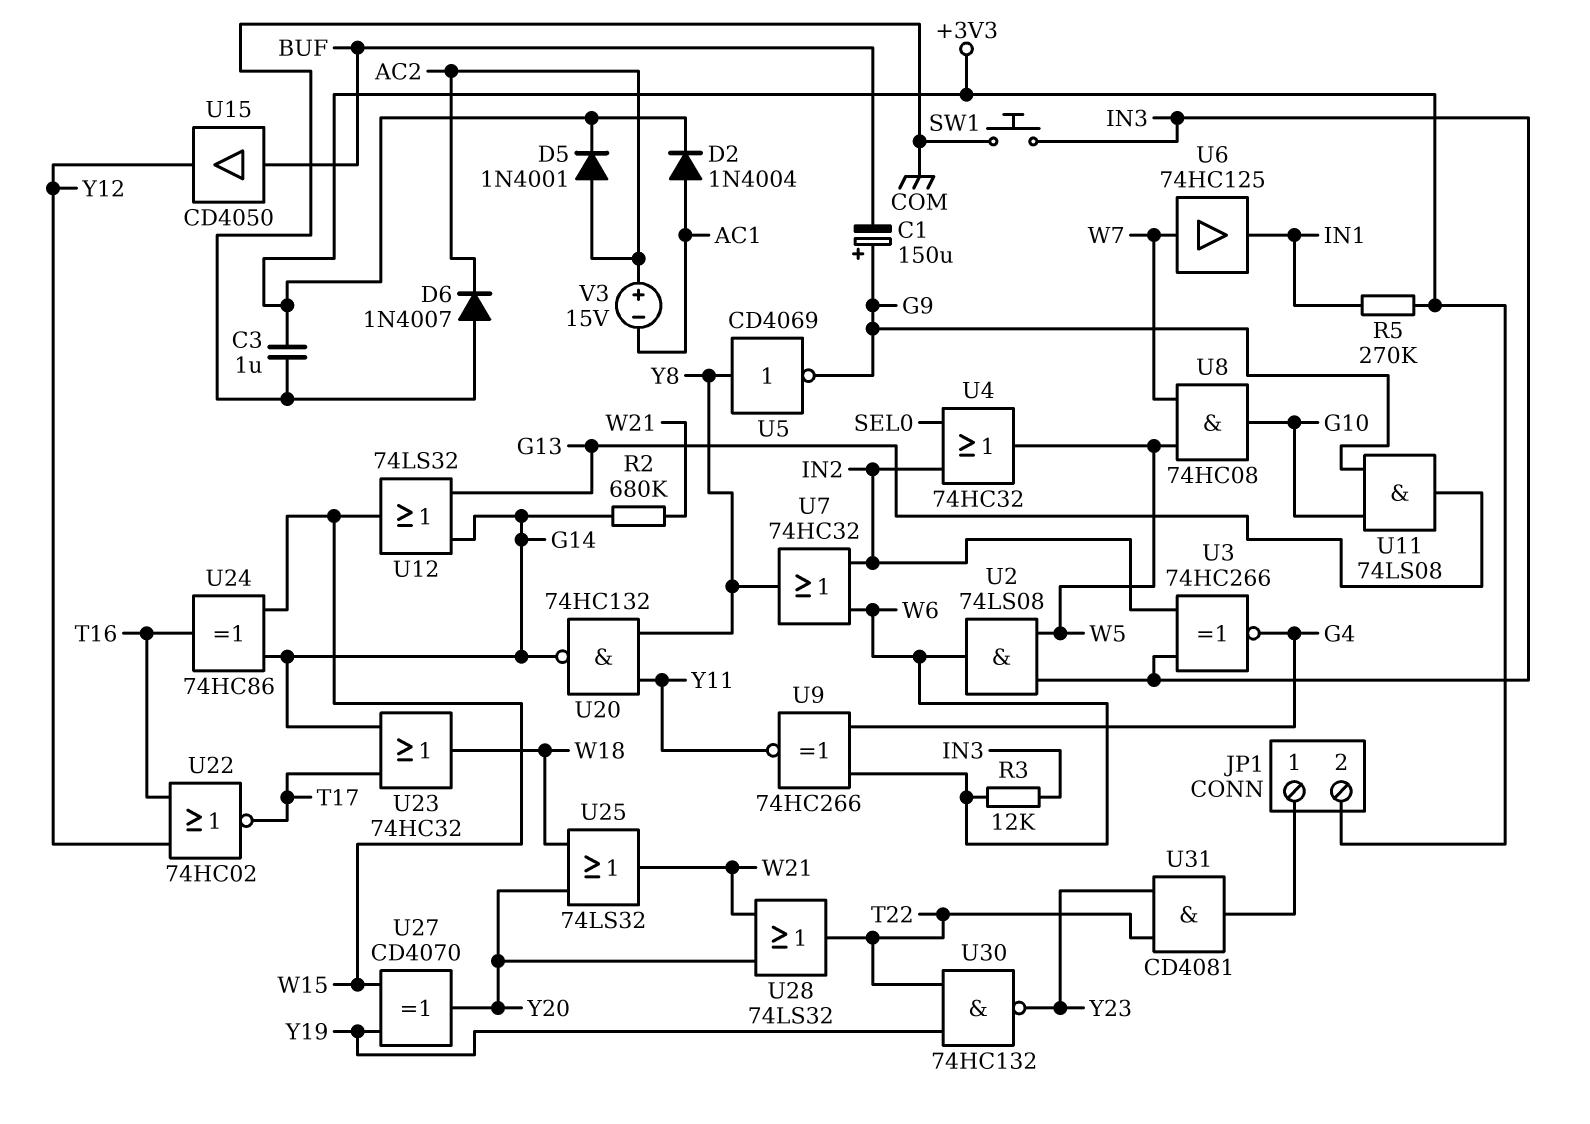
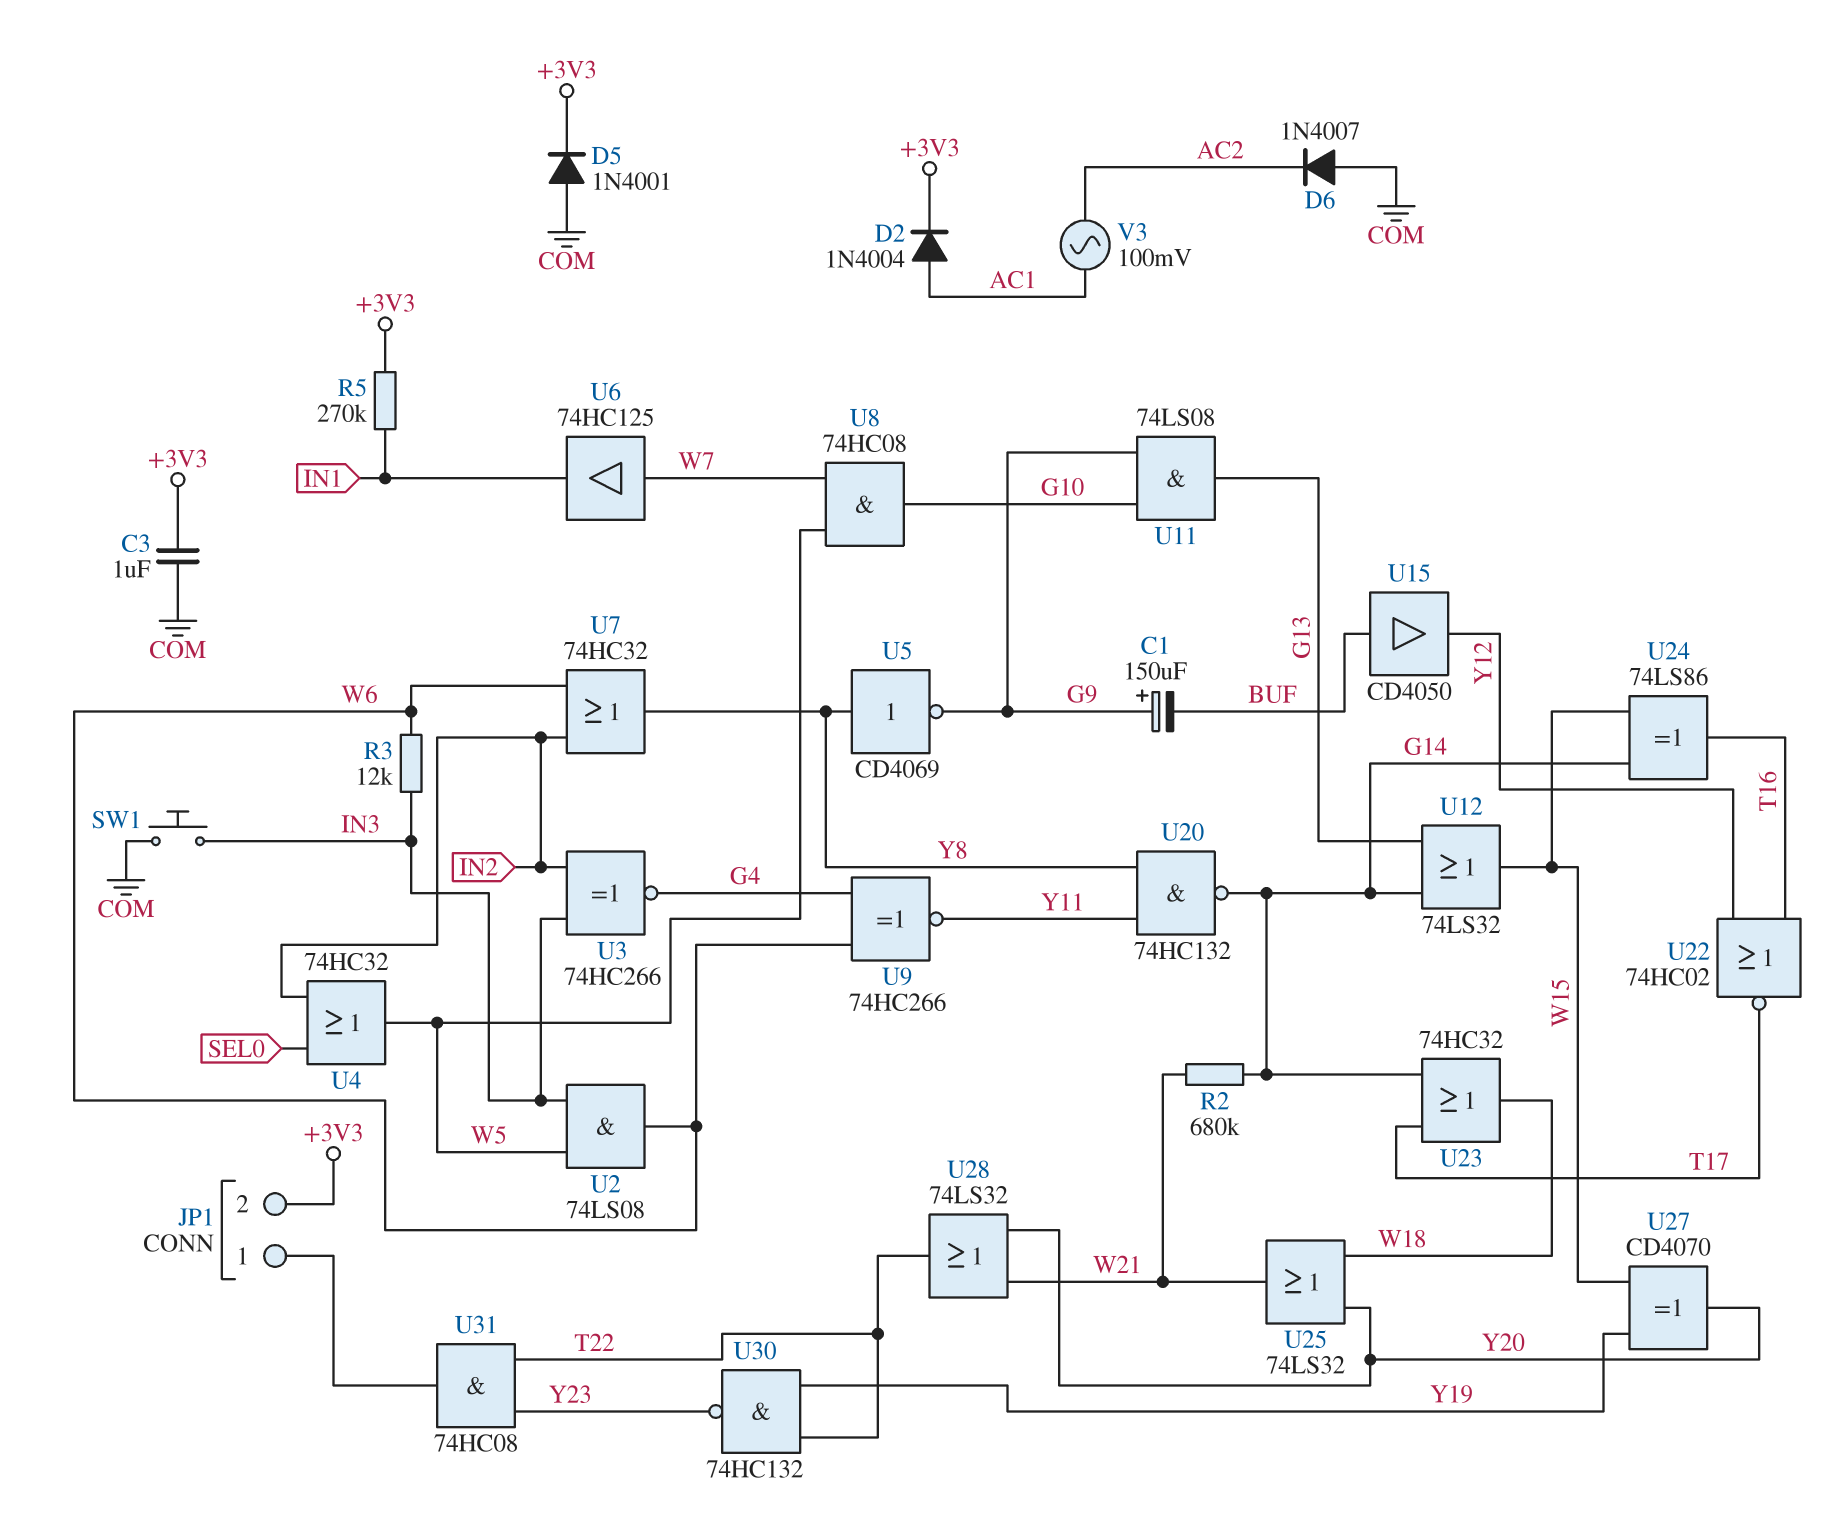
D5: diode 1N4001 (A AC2, K +3V3) -> diode 1N4001 (A COM, K +3V3)
U24: XOR 74HC86 (in G14, in W15, out T16) -> XOR 74LS86 (in G14, in W15, out T16)
U31: AND CD4081 (in T22, in Y23, out JP1/1) -> AND 74HC08 (in T22, in Y23, out JP1/1)
V3: 15V (plus AC2, minus AC1) -> AC 100mV (AC1, AC2)

